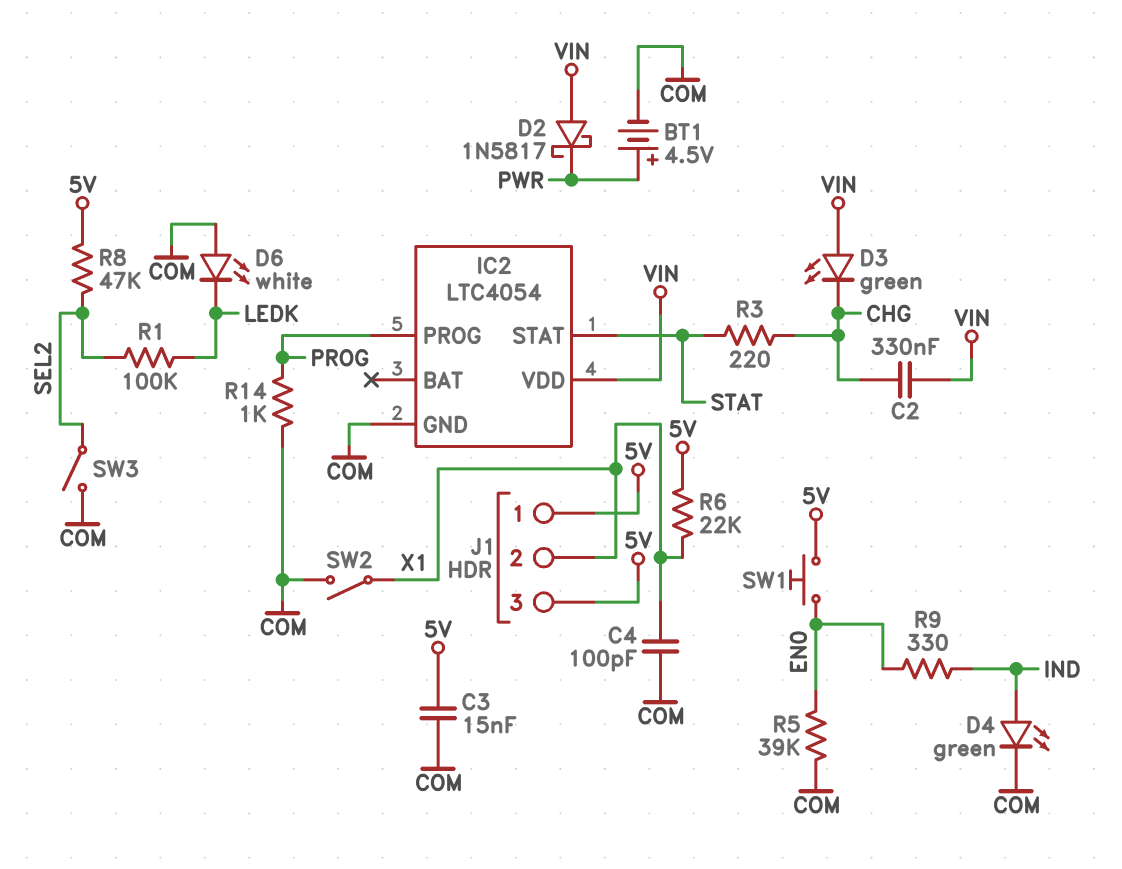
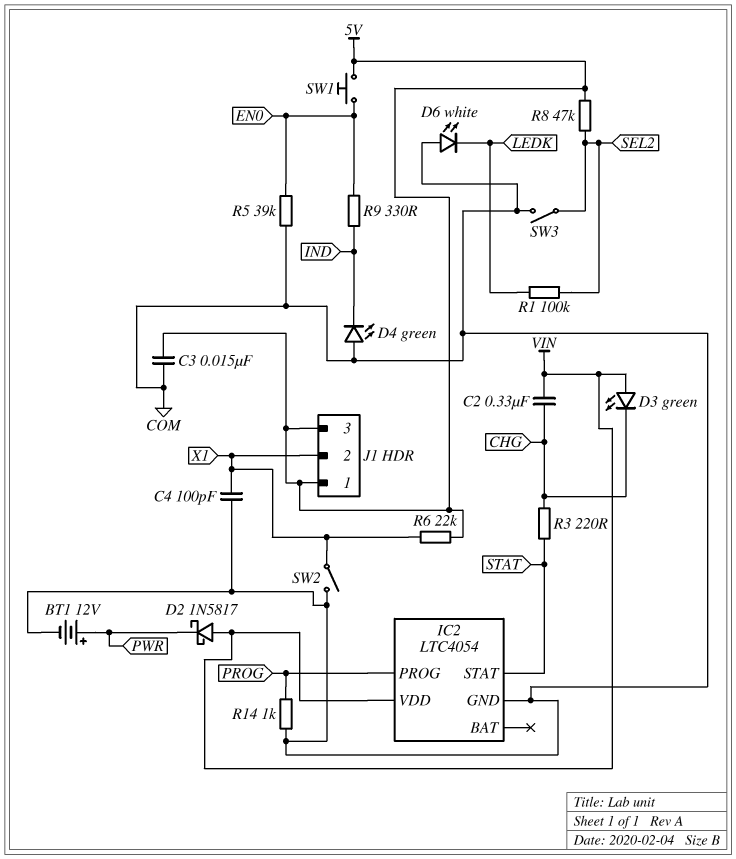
BT1: 4.5V (plus PWR, minus COM) -> 12V (plus PWR, minus COM)
D4: LED green (A IND, K COM) -> LED green (A COM, K IND)

